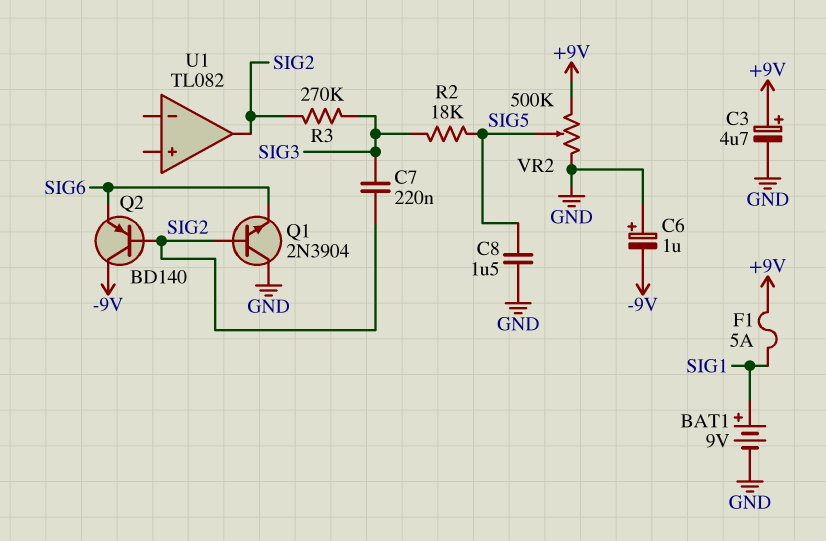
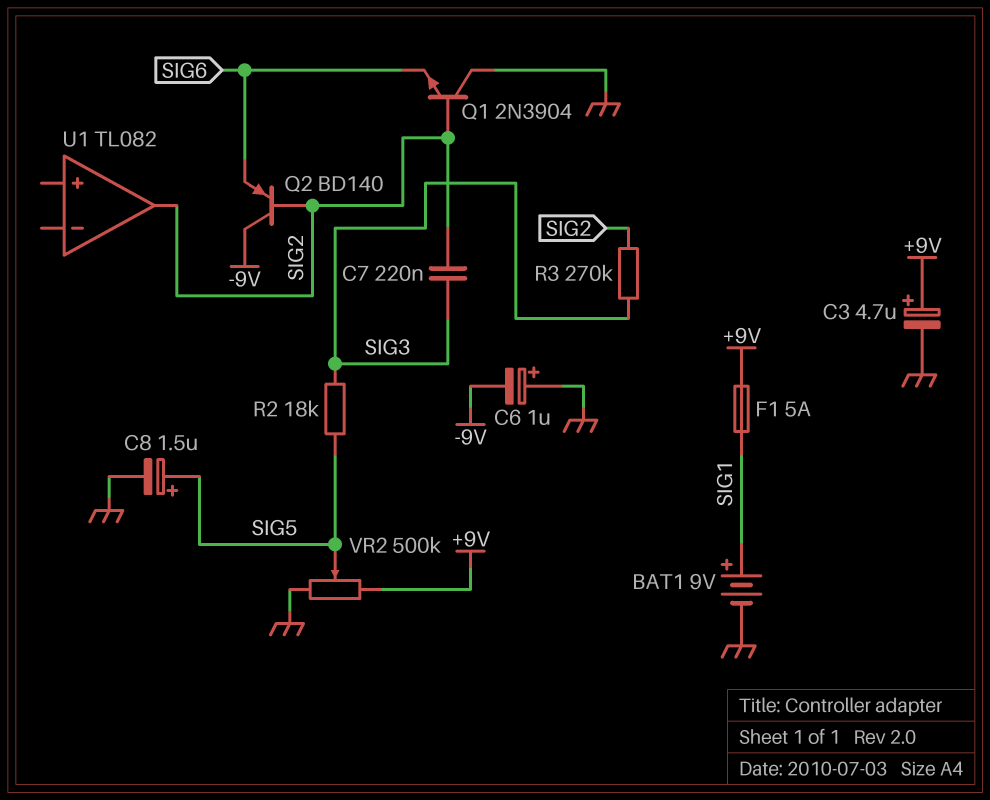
C8: 1.5uF (GND, SIG5) -> 1.5uF (plus SIG5, minus GND)

